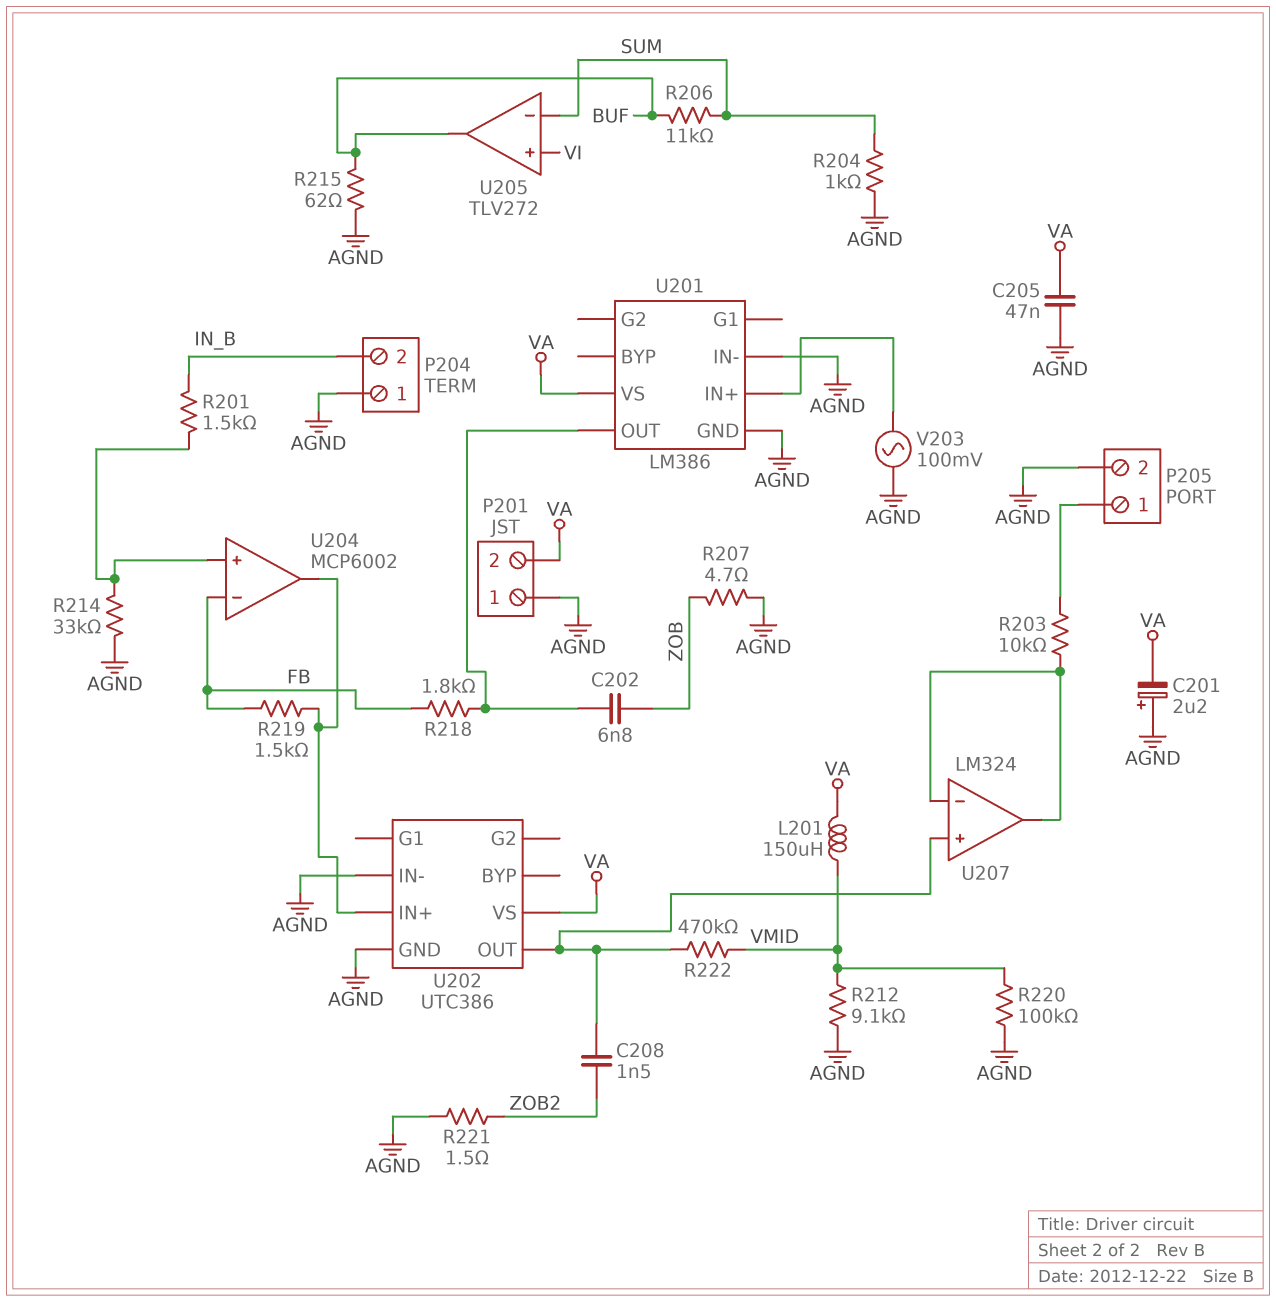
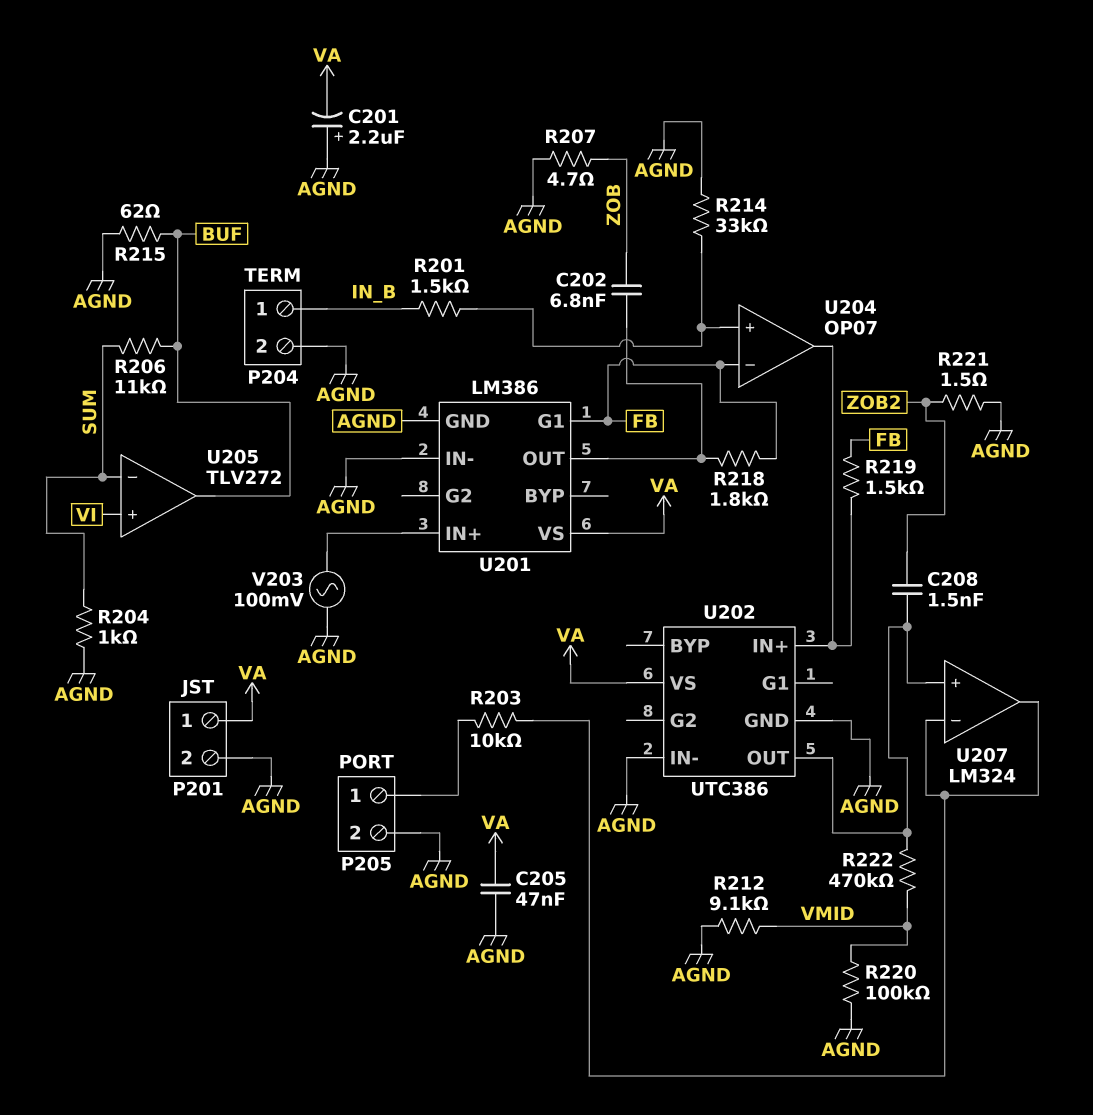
L201: 150uH (VA, VMID) -> none
P201 pin 1: AGND -> VA
P201 pin 2: VA -> AGND
P204 pin 1: AGND -> IN_B
P204 pin 2: IN_B -> AGND
U201 pin G1: none -> FB
U204: MCP6002 -> OP07

